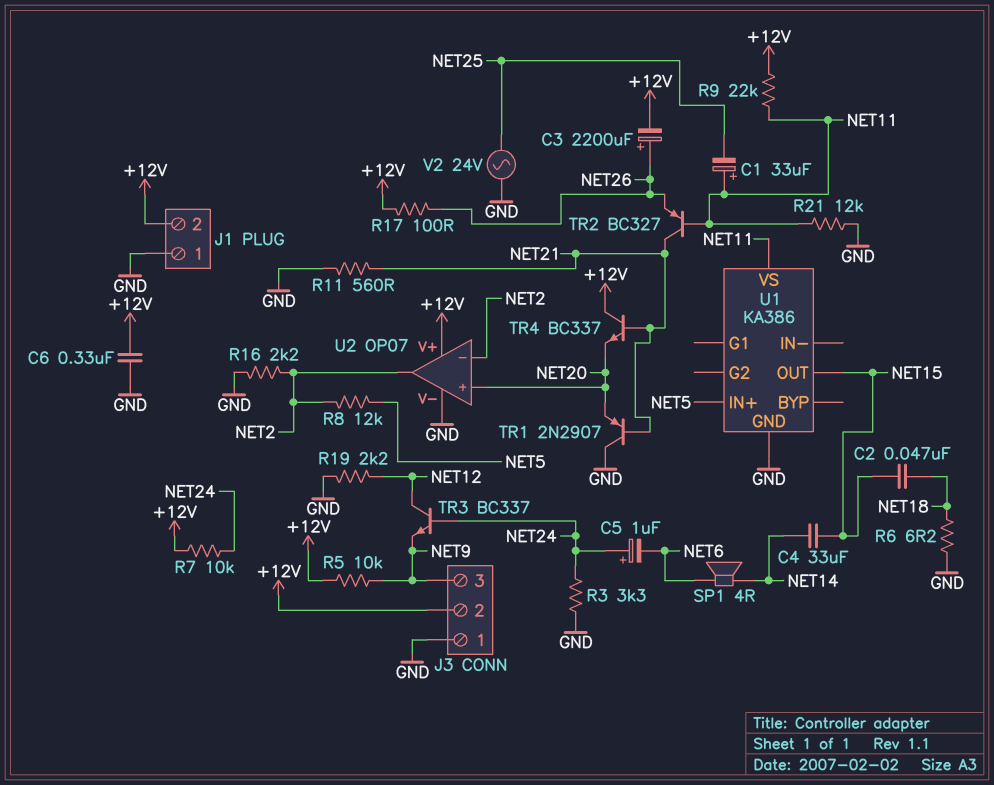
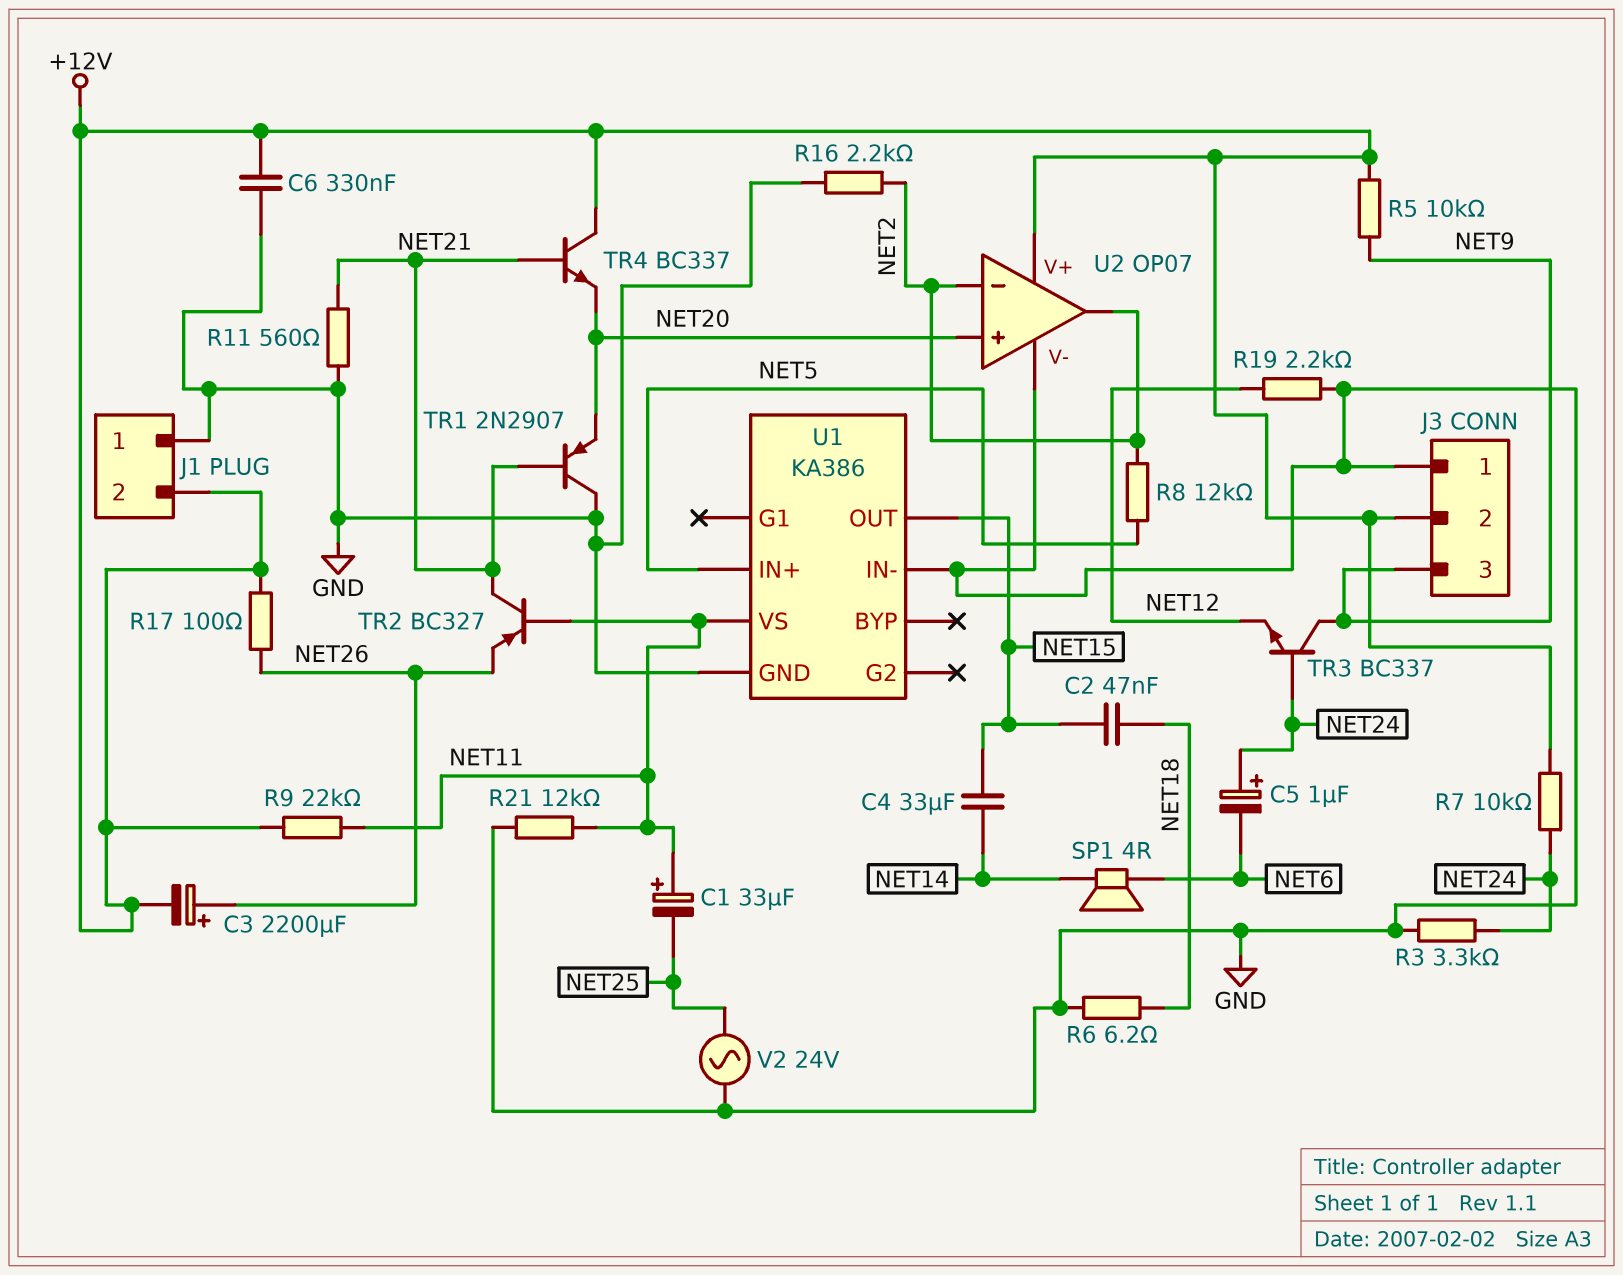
TR3: NPN BC337 (B NET24, C NET12, E NET9) -> NPN BC337 (B NET24, C NET9, E NET12)
U1 pin IN-: none -> GND

